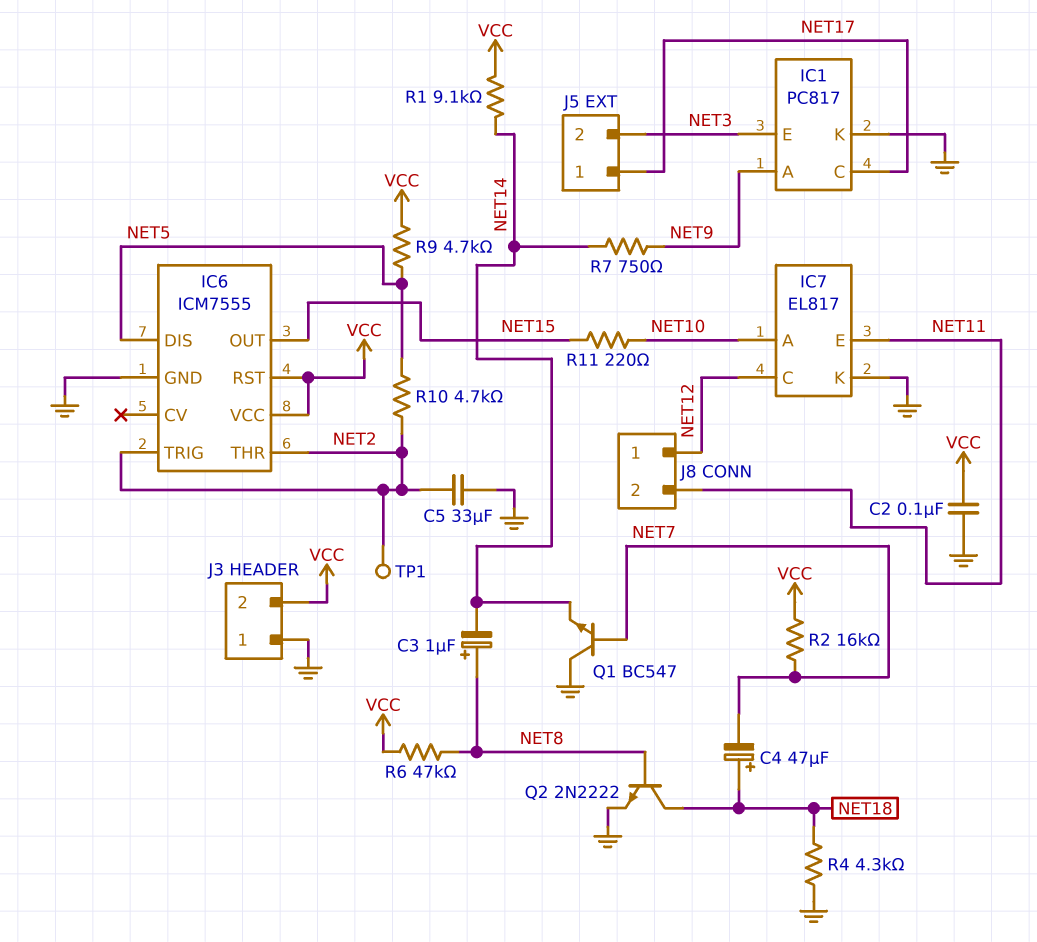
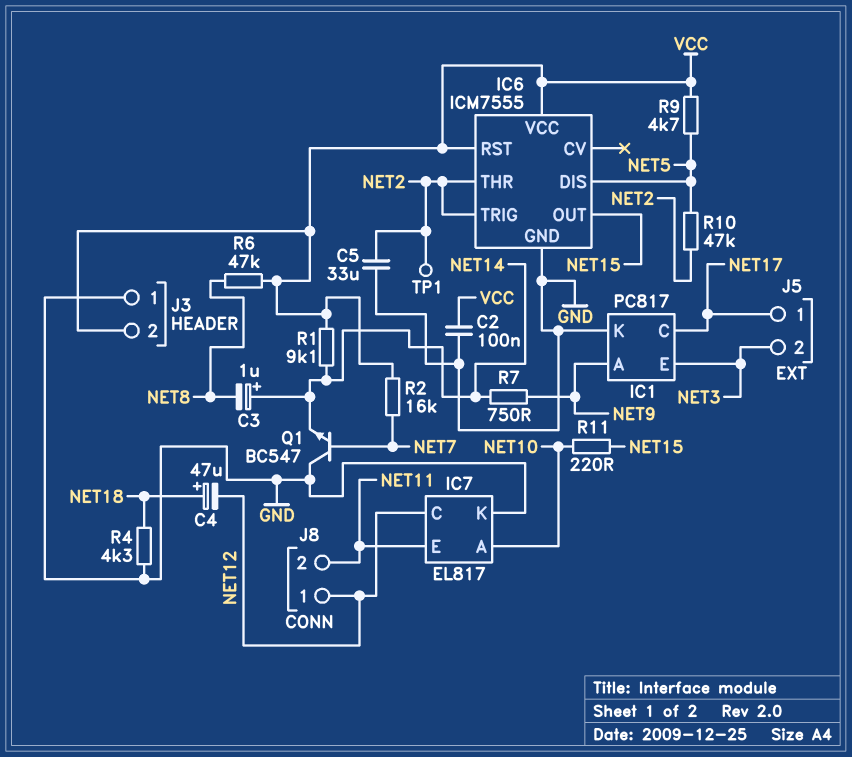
C3: 1uF (plus NET8, minus NET14) -> 1uF (plus NET14, minus NET8)
C4: 47uF (plus NET18, minus NET7) -> 47uF (plus NET18, minus NET12)
Q2: NPN 2N2222 (B NET8, C NET18, E GND) -> none
R10: 4.7k (NET2, NET5) -> 47k (NET2, NET5)

